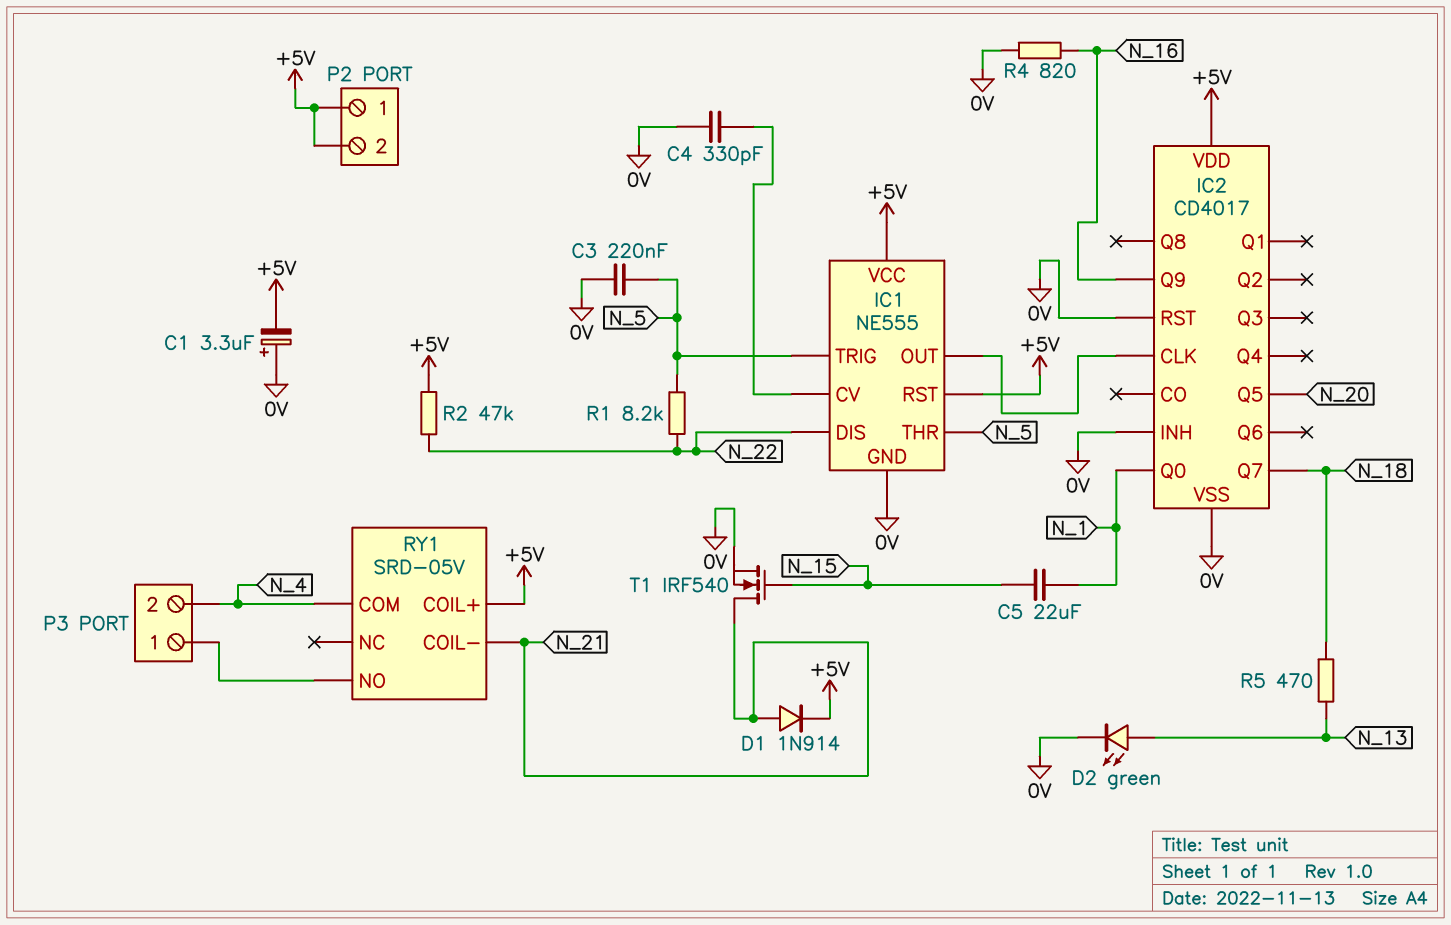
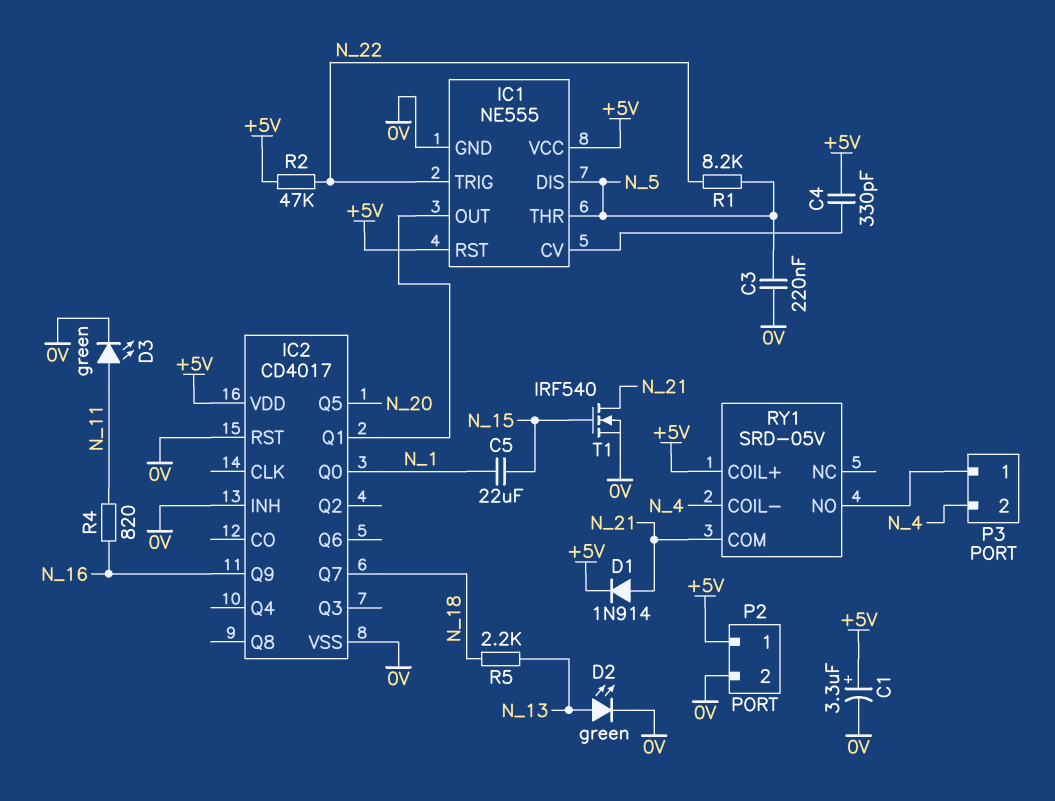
C1: 3.3uF (plus 0V, minus +5V) -> 3.3uF (plus +5V, minus 0V)
C4: 330pF (0V, IC1/CV) -> 330pF (+5V, IC1/CV)
D3: none -> LED green (A N_11, K 0V)
IC1 pin DIS: N_22 -> N_5
IC1 pin TRIG: N_5 -> N_22
IC2 pin CLK: IC1/OUT -> none
IC2 pin Q1: none -> IC1/OUT
P2 pin 2: +5V -> 0V
R4: 820 (0V, N_16) -> 820 (N_11, N_16)
R5: 470 (N_13, N_18) -> 2.2k (N_13, N_18)
RY1 pin COIL-: N_21 -> N_4
RY1 pin COM: N_4 -> N_21

